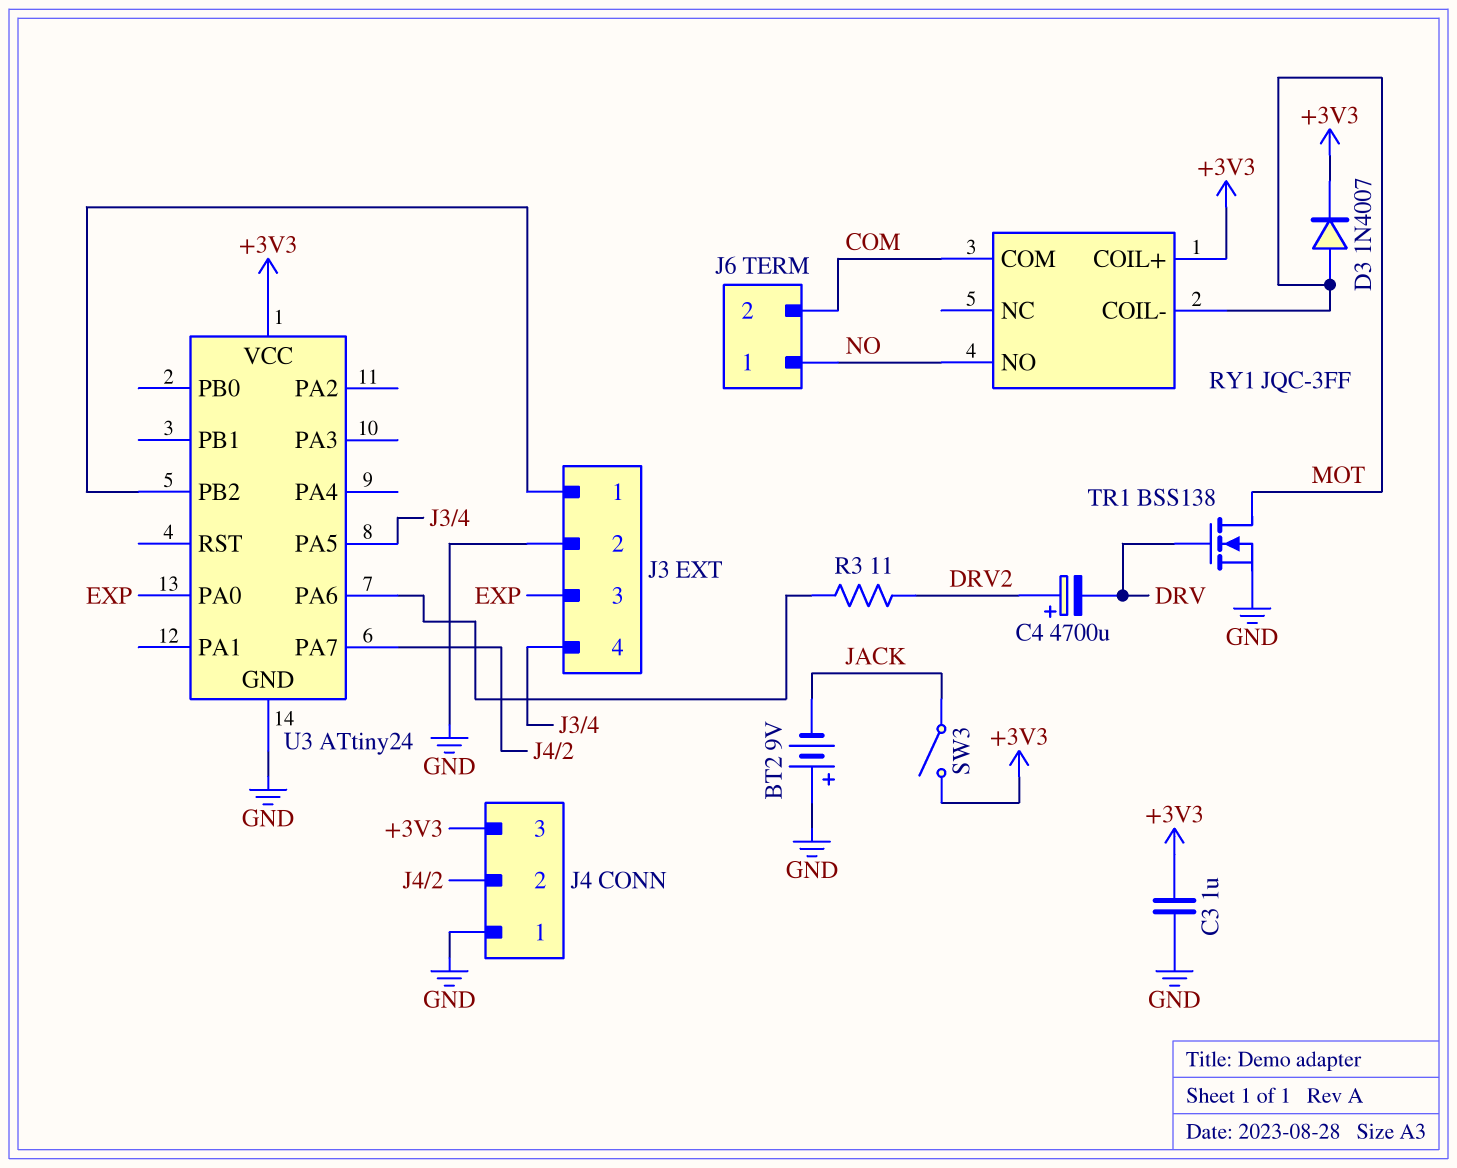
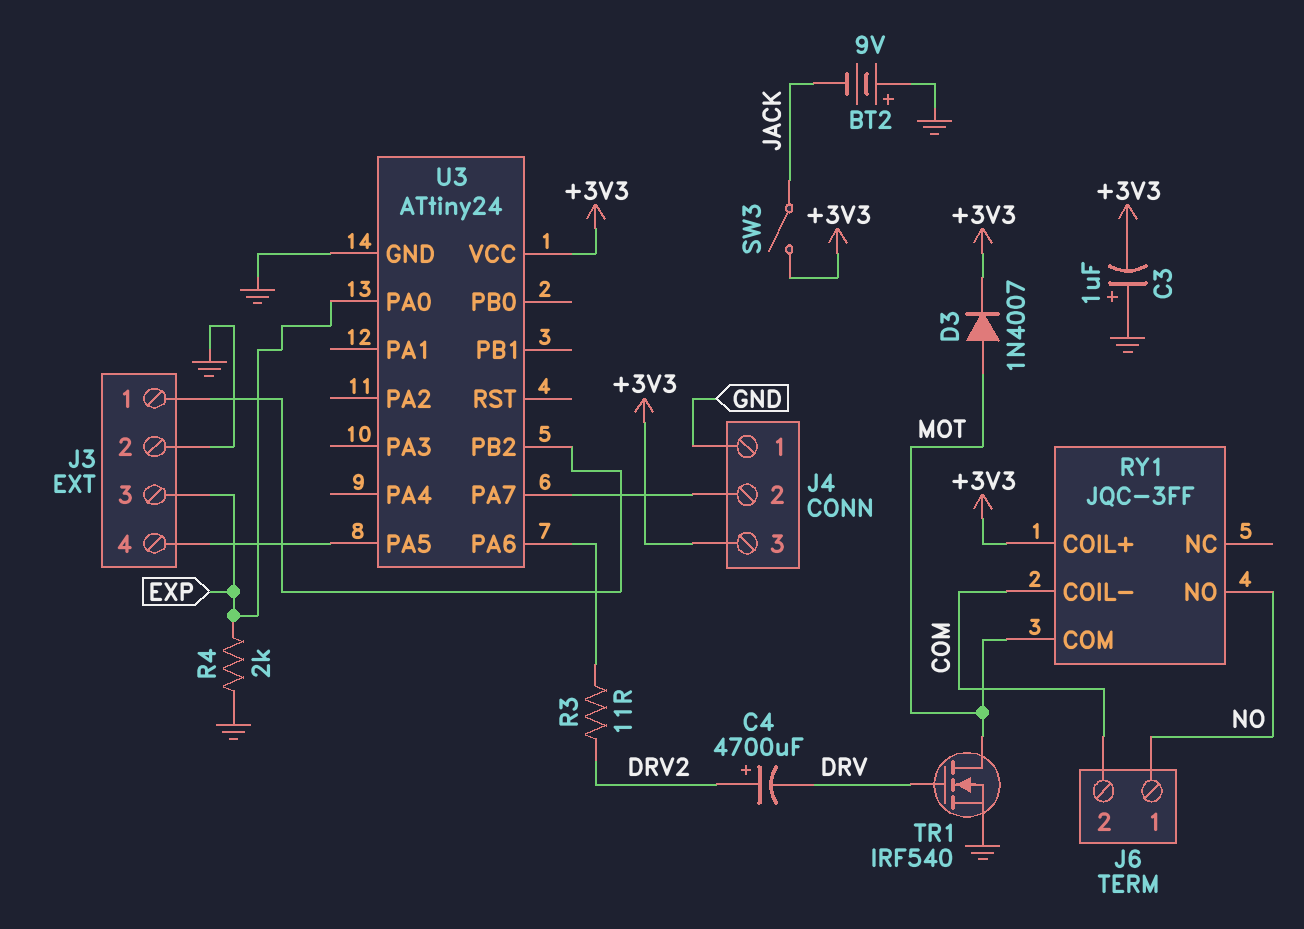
C3: 1uF (+3V3, GND) -> 1uF (plus GND, minus +3V3)
R4: none -> 2k (EXP, GND)
RY1 pin COIL-: MOT -> COM
RY1 pin COM: COM -> MOT
TR1: NMOS BSS138 (G DRV, D MOT, S GND) -> NMOS IRF540 (G DRV, D MOT, S GND)

